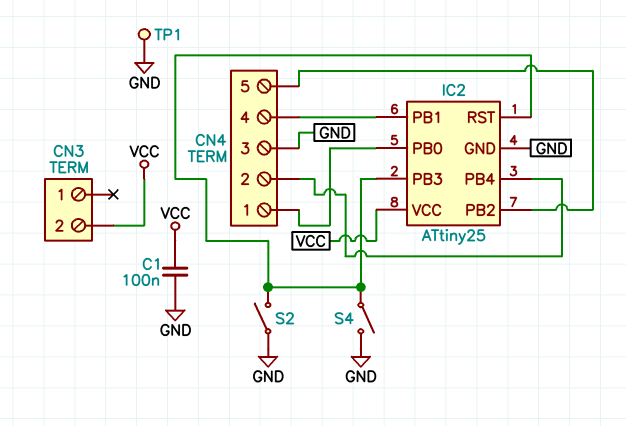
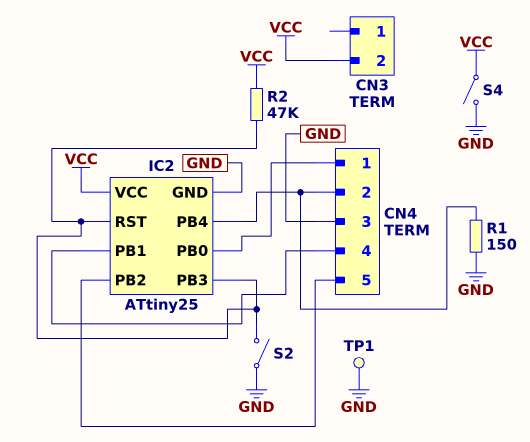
C1: 100nF (GND, VCC) -> none
R1: none -> 150 (CN4/2, GND)
R2: none -> 47k (IC2/PB3, VCC)
S4: switch (GND, IC2/PB3) -> switch (GND, VCC)

